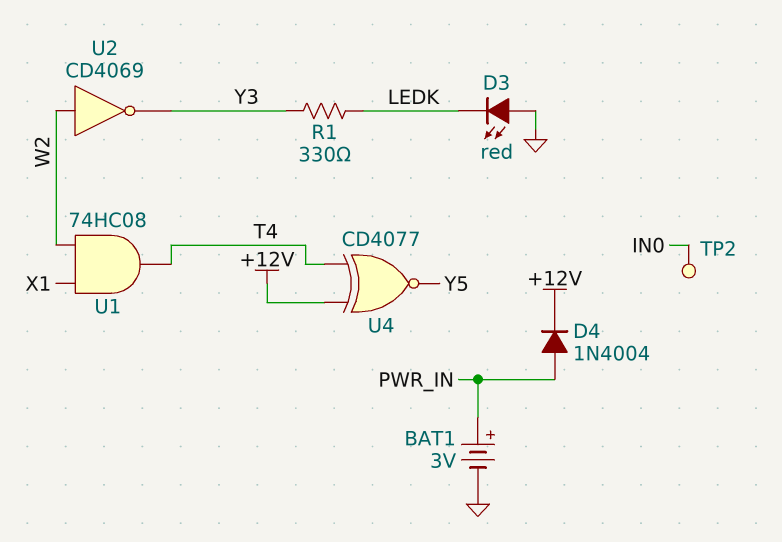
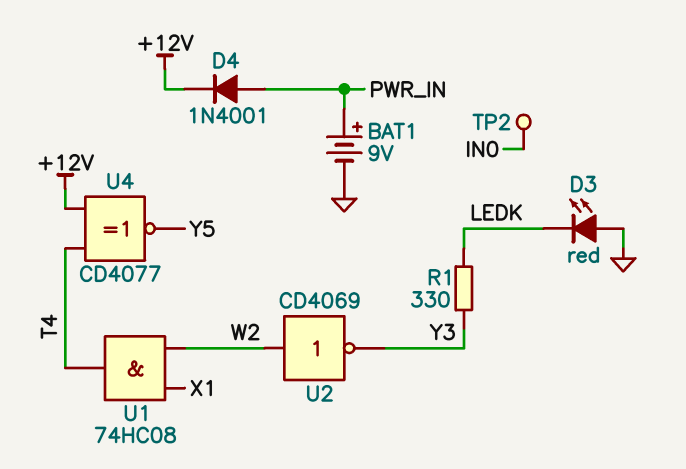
BAT1: 3V (plus PWR_IN, minus GND) -> 9V (plus PWR_IN, minus GND)
D4: diode 1N4004 (A PWR_IN, K +12V) -> diode 1N4001 (A PWR_IN, K +12V)

